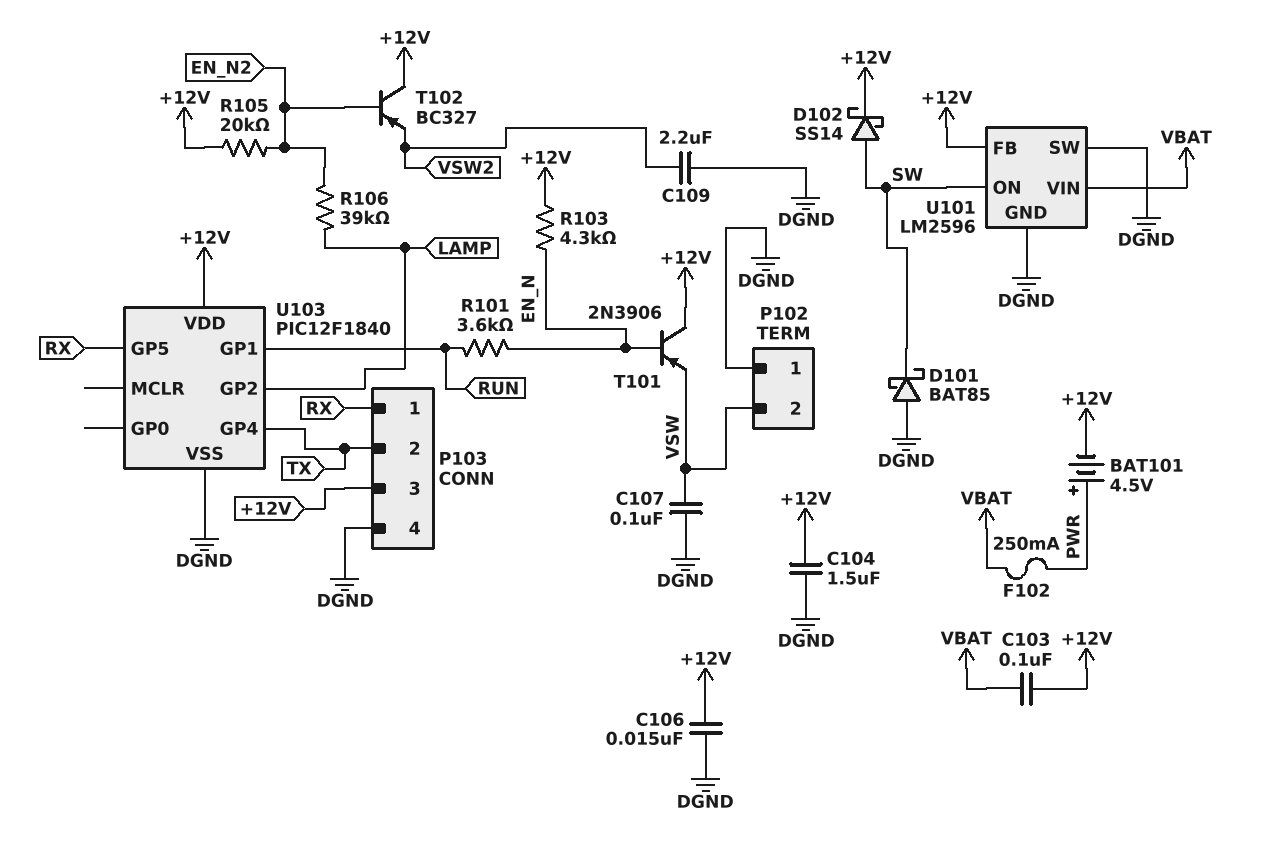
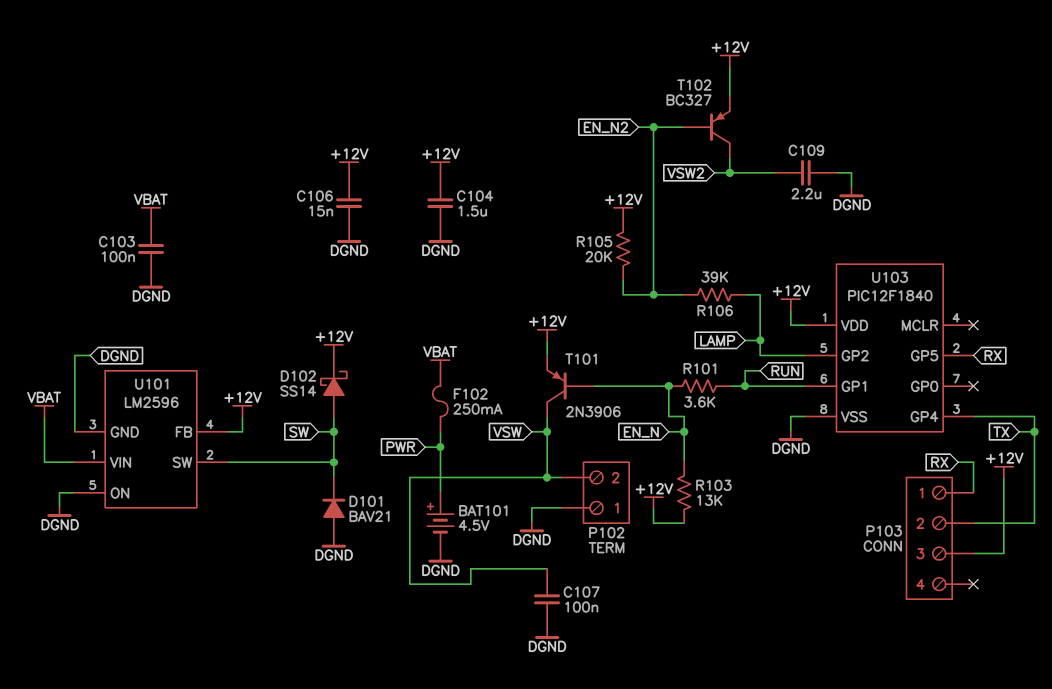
BAT101: 4.5V (plus PWR, minus +12V) -> 4.5V (plus PWR, minus DGND)
C103: 100nF (+12V, VBAT) -> 100nF (DGND, VBAT)
D101: schottky BAT85 (A DGND, K SW) -> diode BAV21 (A DGND, K SW)
P103 pin 4: DGND -> none
R103: 4.3k (+12V, EN_N) -> 13k (+12V, EN_N)
T101: PNP 2N3906 (B EN_N, C +12V, E VSW) -> PNP 2N3906 (B EN_N, C VSW, E +12V)
T102: PNP BC327 (B EN_N2, C +12V, E VSW2) -> PNP BC327 (B EN_N2, C VSW2, E +12V)
U101 pin ON: SW -> DGND
U101 pin SW: DGND -> SW

